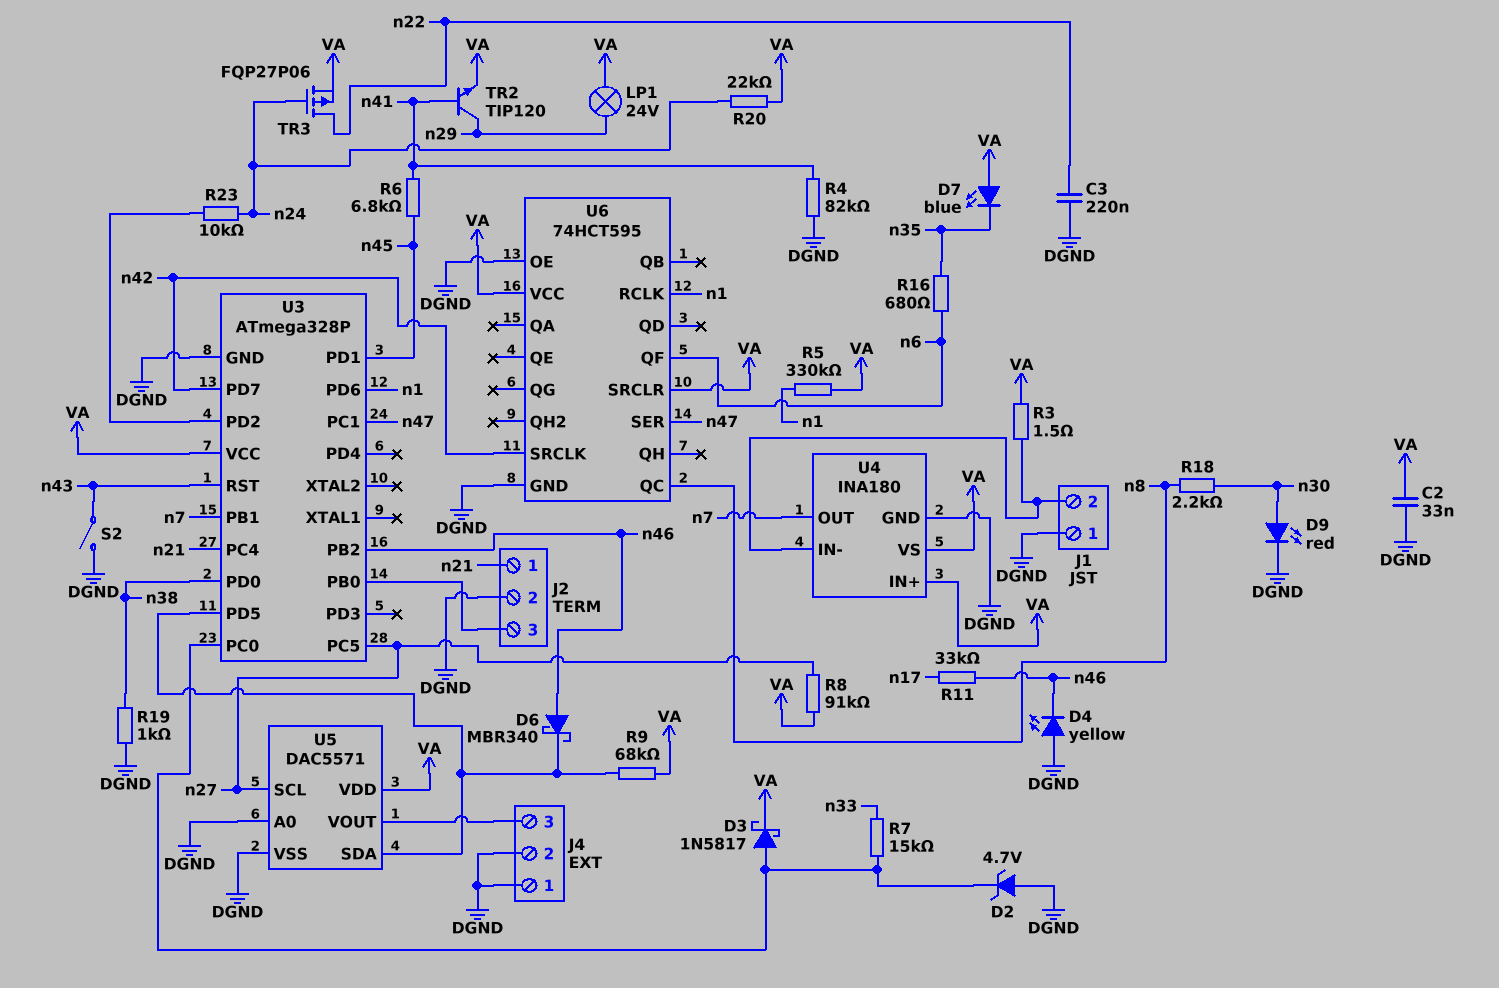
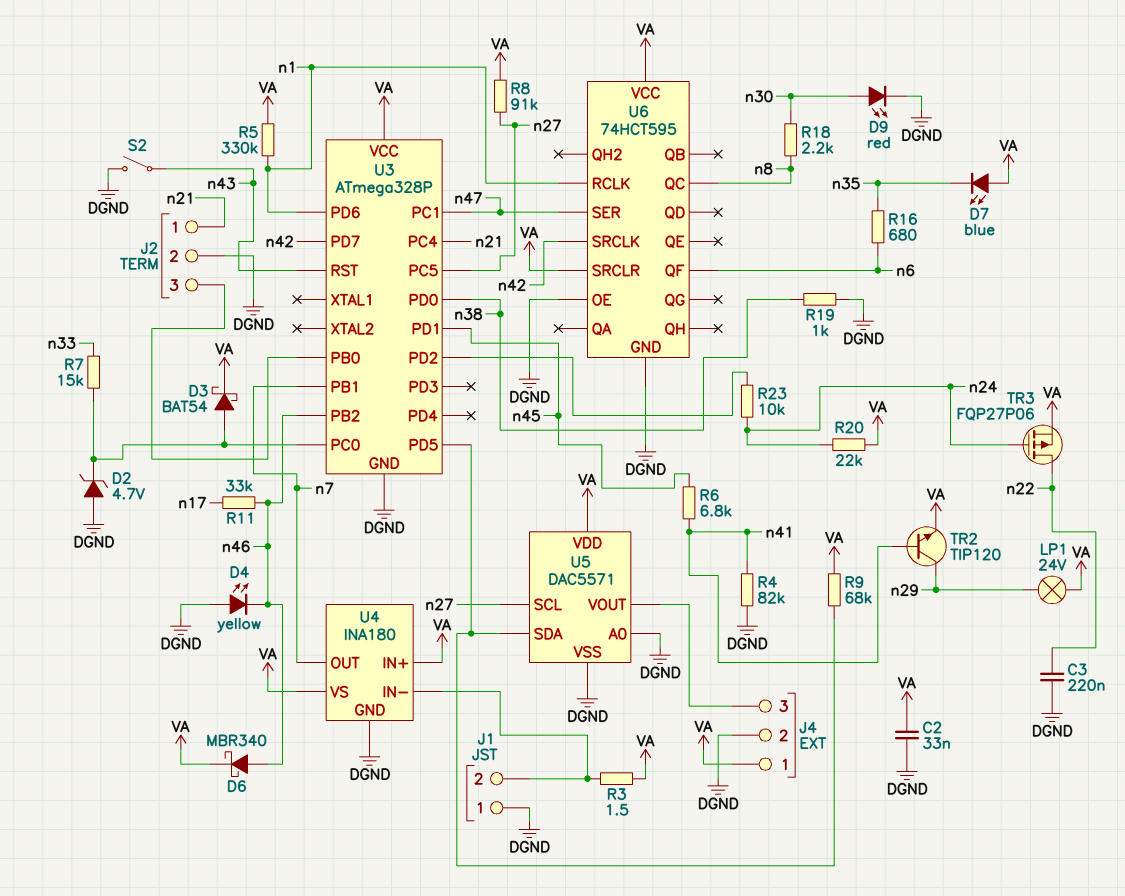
D3: schottky 1N5817 (A U3/PC0, K VA) -> schottky BAT54 (A U3/PC0, K VA)
D6: schottky MBR340 (A n46, K U3/PD5) -> schottky MBR340 (A n46, K VA)
J4 pin 1: DGND -> VA

